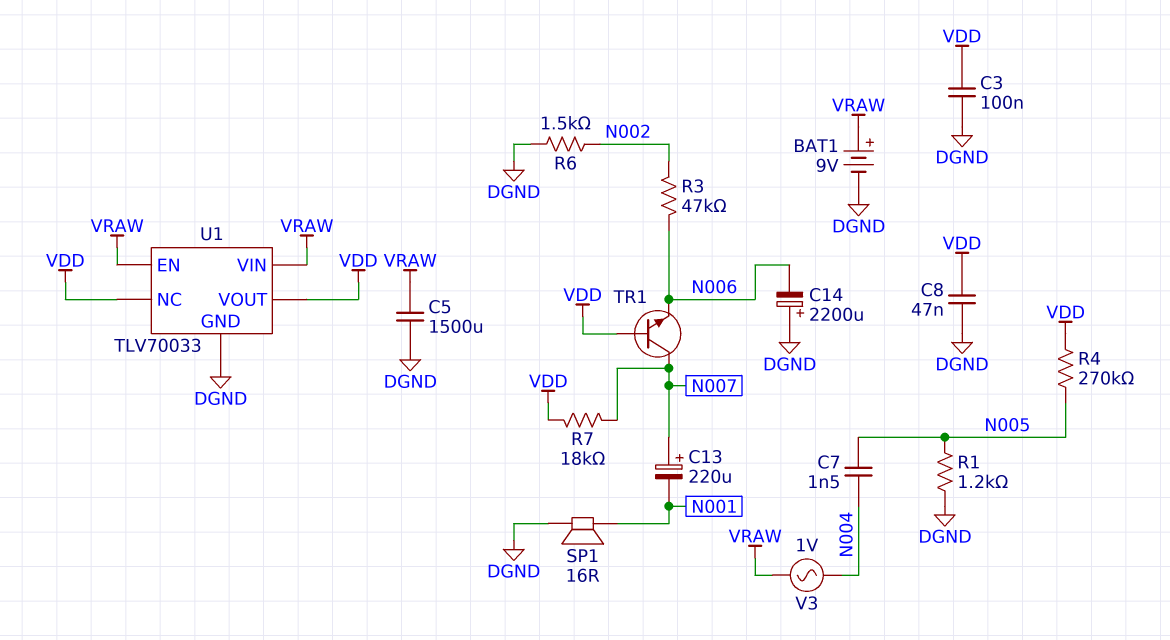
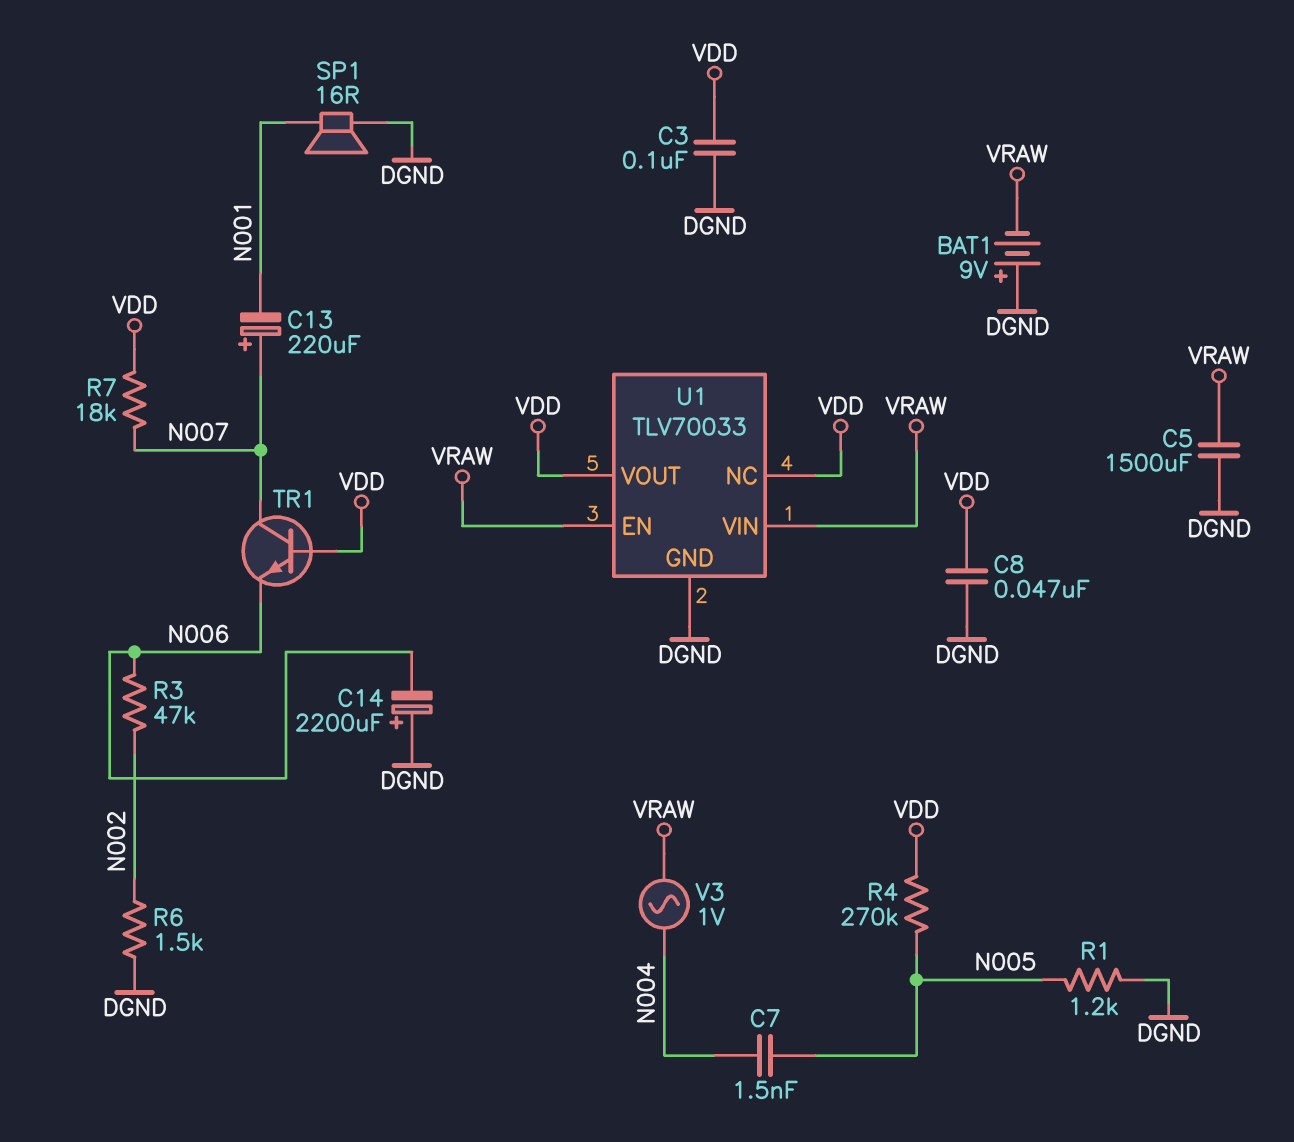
BAT1: 9V (plus VRAW, minus DGND) -> 9V (plus DGND, minus VRAW)

